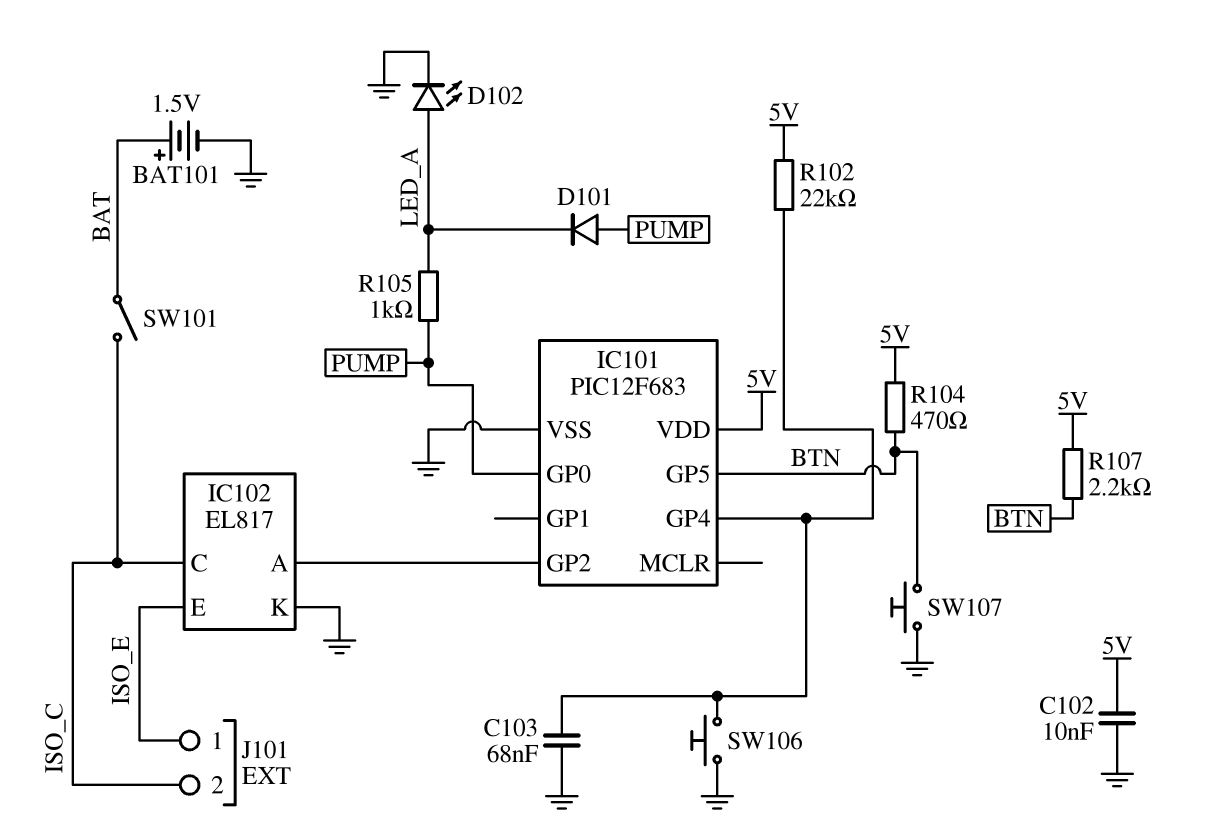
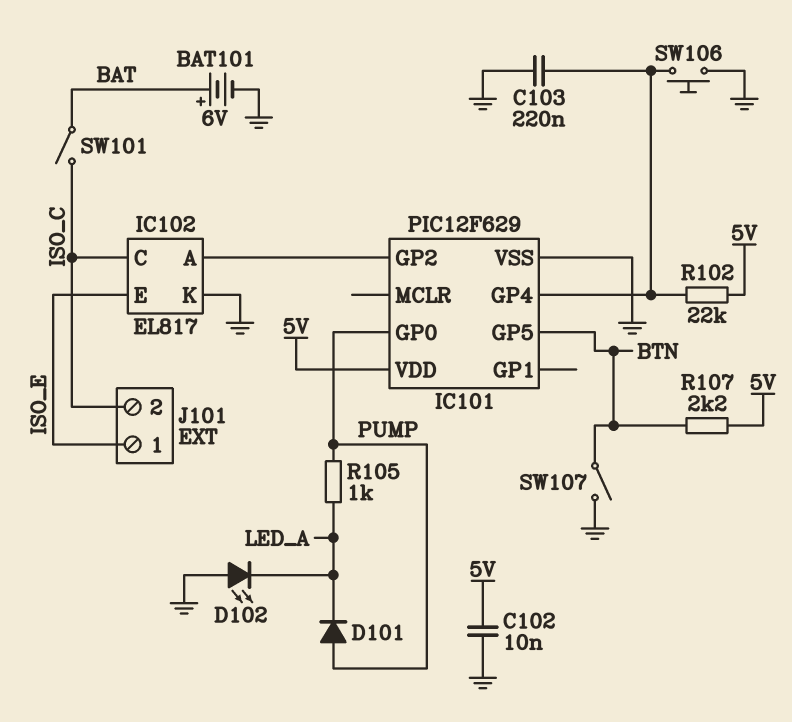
BAT101: 1.5V (plus BAT, minus GND) -> 6V (plus BAT, minus GND)
C103: 68nF (GND, IC101/GP4) -> 220nF (GND, IC101/GP4)
D102: LED (A LED_A, K GND) -> LED (A GND, K LED_A)
IC101: PIC12F683 -> PIC12F629
R104: 470 (5V, BTN) -> none
SW107: button (BTN, GND) -> switch (BTN, GND)

